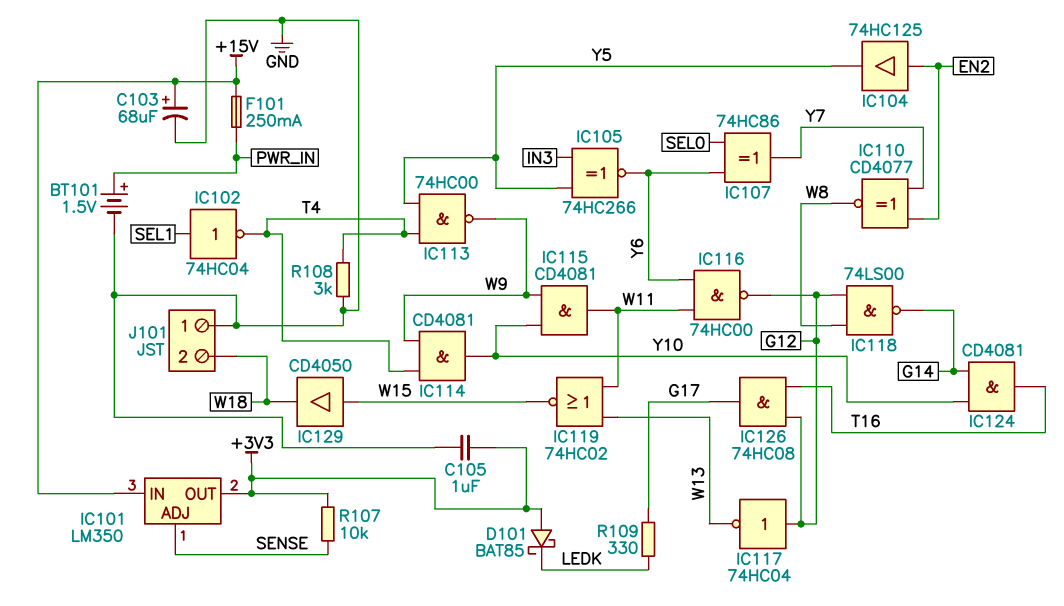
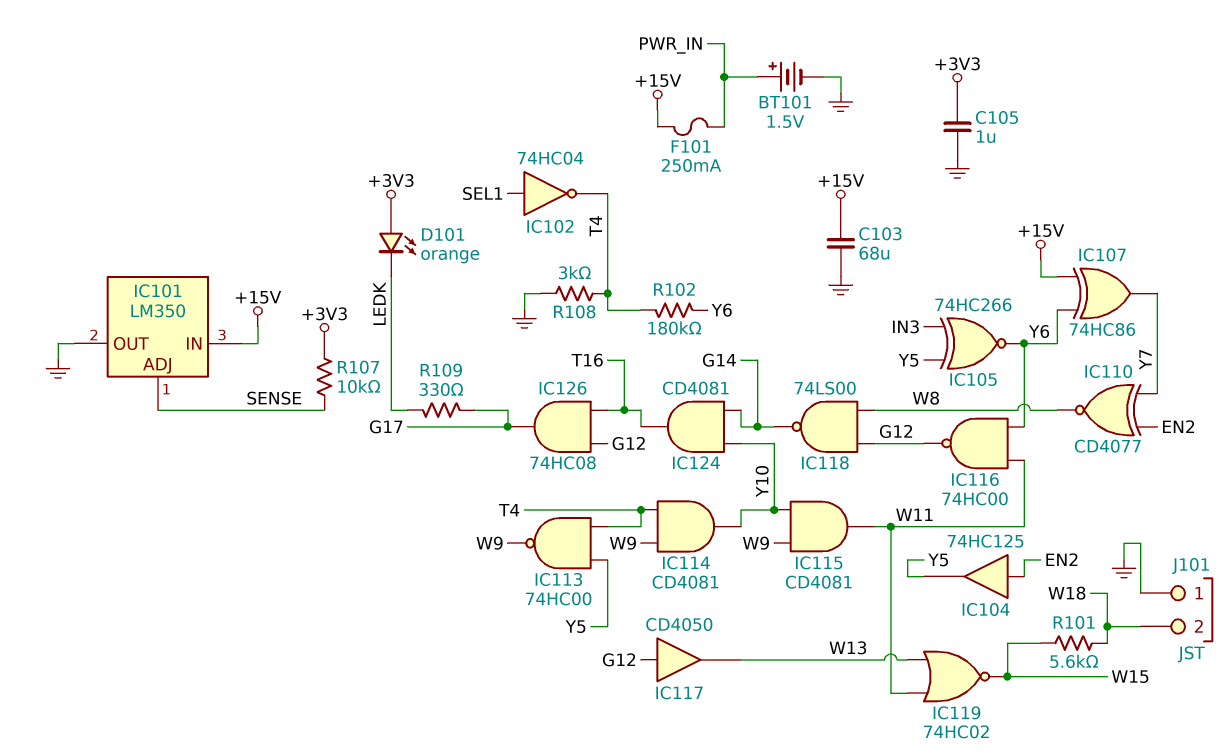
C103: 68uF (plus +15V, minus GND) -> 68uF (+15V, GND)
D101: schottky BAT85 (A +3V3, K LEDK) -> LED orange (A +3V3, K LEDK)
IC101 pin OUT: +3V3 -> GND
IC107: XOR 74HC86 (in SEL0, in Y6, out Y7) -> XOR 74HC86 (in +15V, in Y6, out Y7)
IC117: NOT 74HC04 (in G12, out W13) -> buffer CD4050 (in G12, out W13)
IC129: buffer CD4050 (in W15, out W18) -> none
R101: none -> 5.6k (W15, W18)
R102: none -> 180k (T4, Y6)

